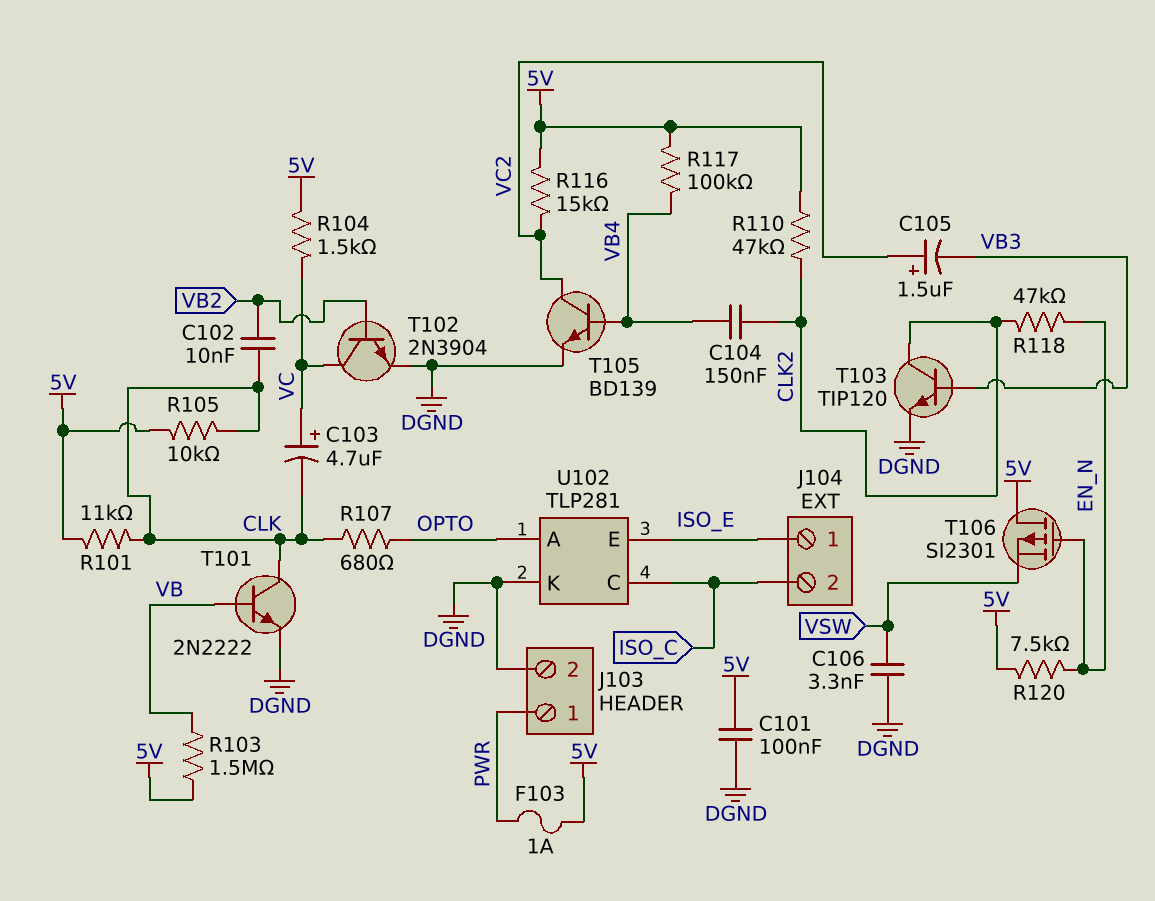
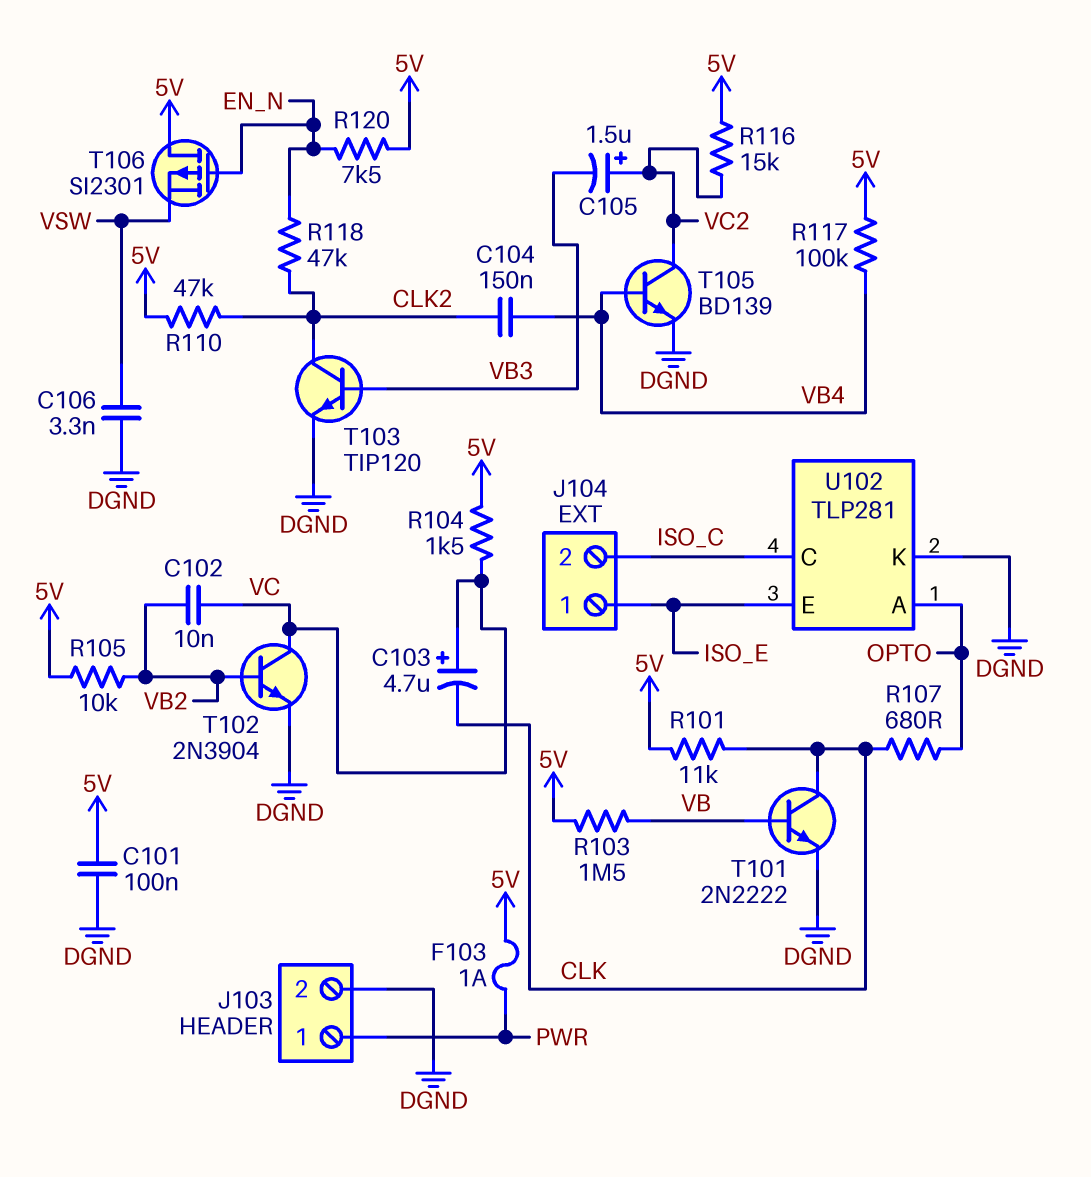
C102: 10nF (CLK, VB2) -> 10nF (VB2, VC)
R105: 10k (5V, CLK) -> 10k (5V, VB2)

